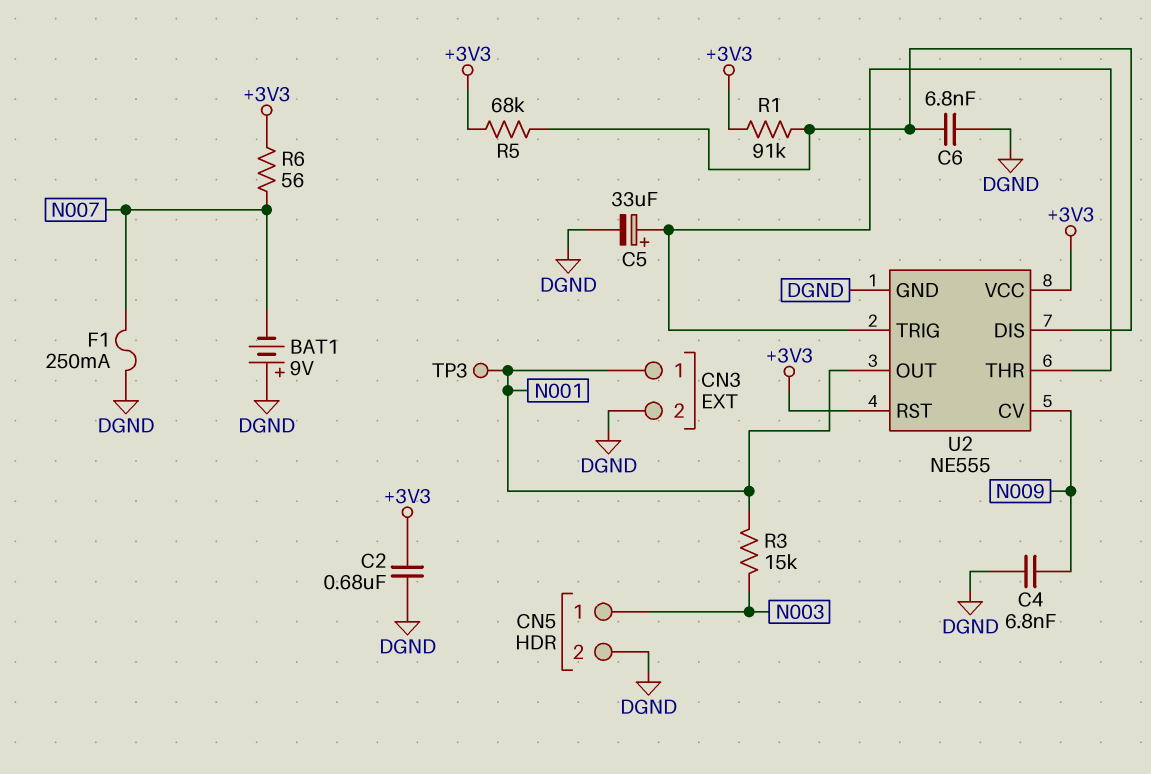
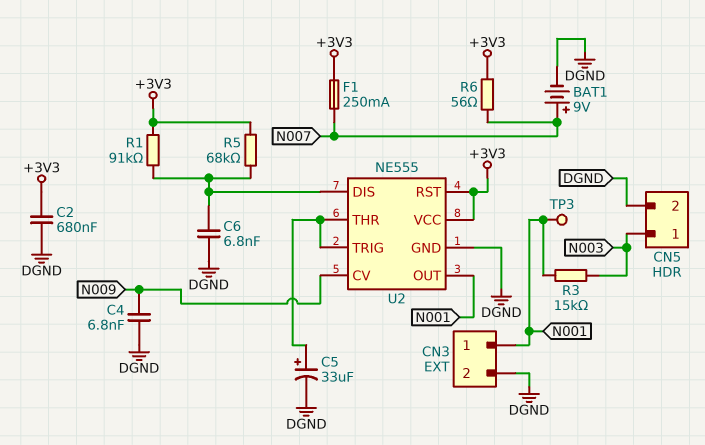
BAT1: 9V (plus DGND, minus N007) -> 9V (plus N007, minus DGND)
F1: 250mA (DGND, N007) -> 250mA (+3V3, N007)

